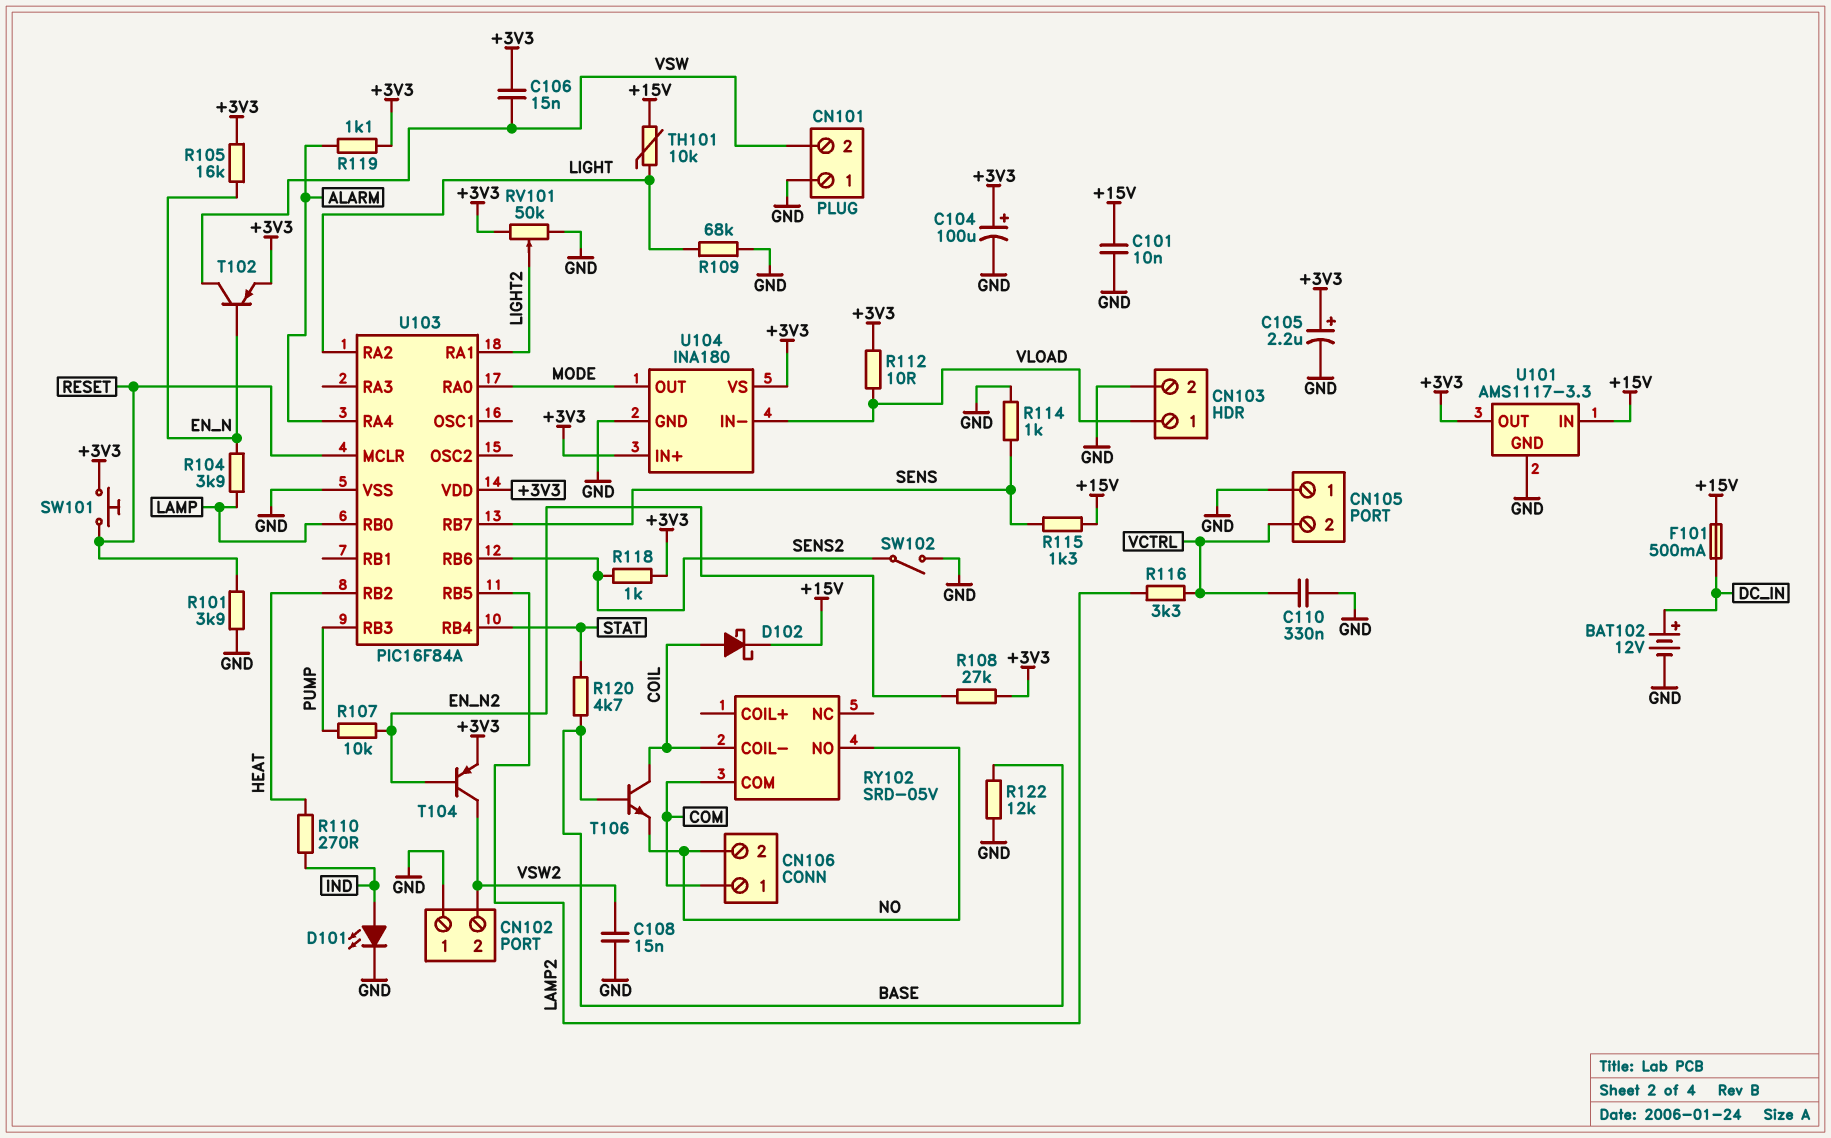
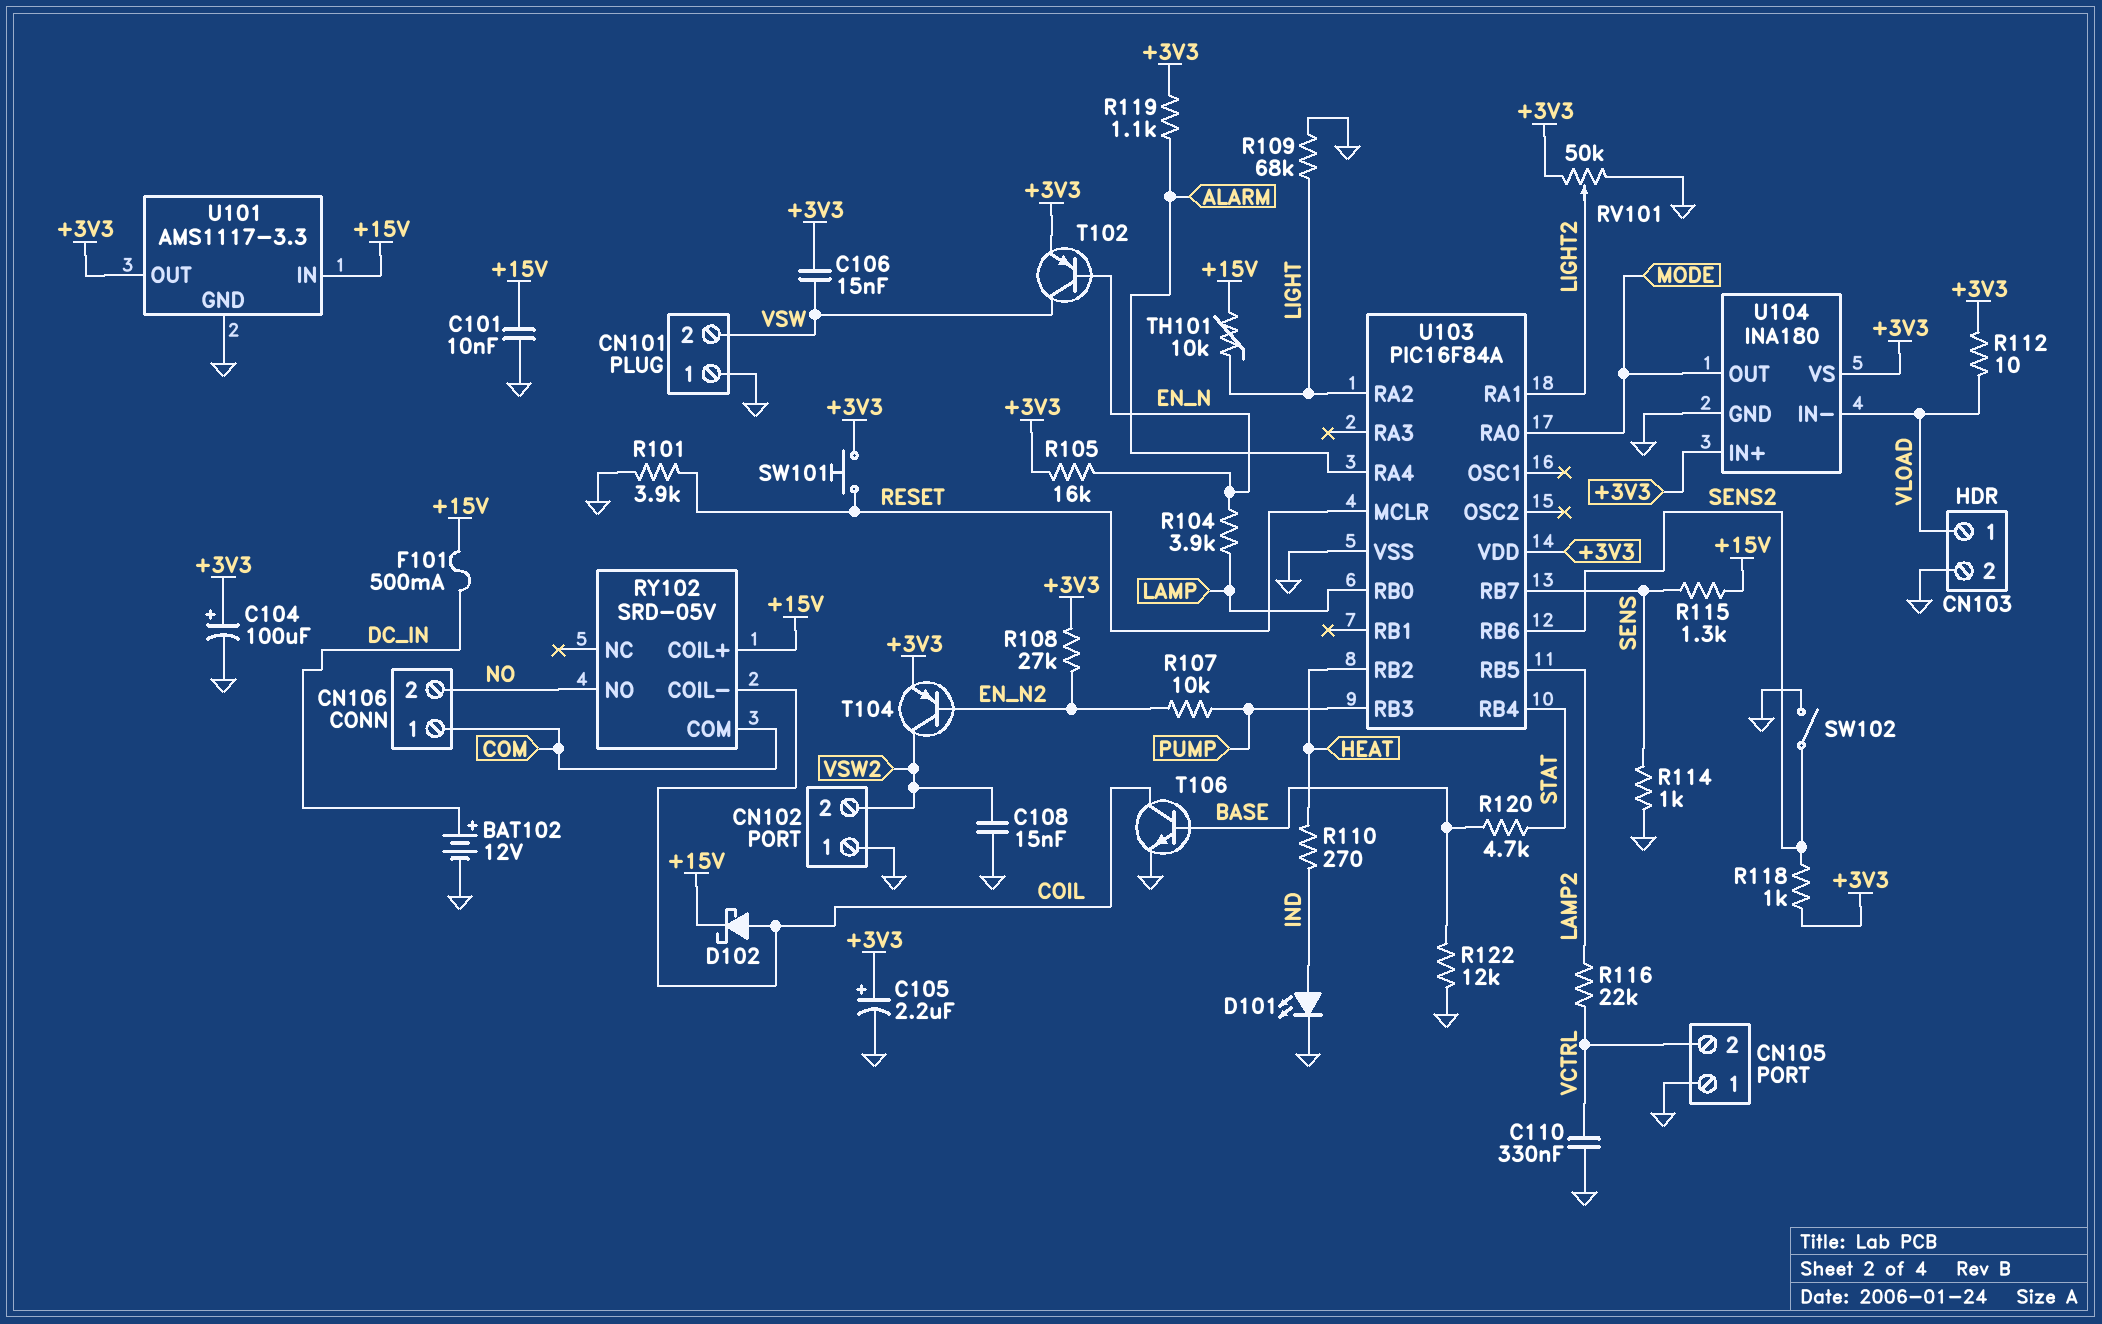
R116: 3.3k (LAMP2, VCTRL) -> 22k (LAMP2, VCTRL)
RY102 pin COIL+: none -> +15V
T106: NPN (B BASE, C COIL, E NO) -> NPN (B BASE, C COIL, E GND)

